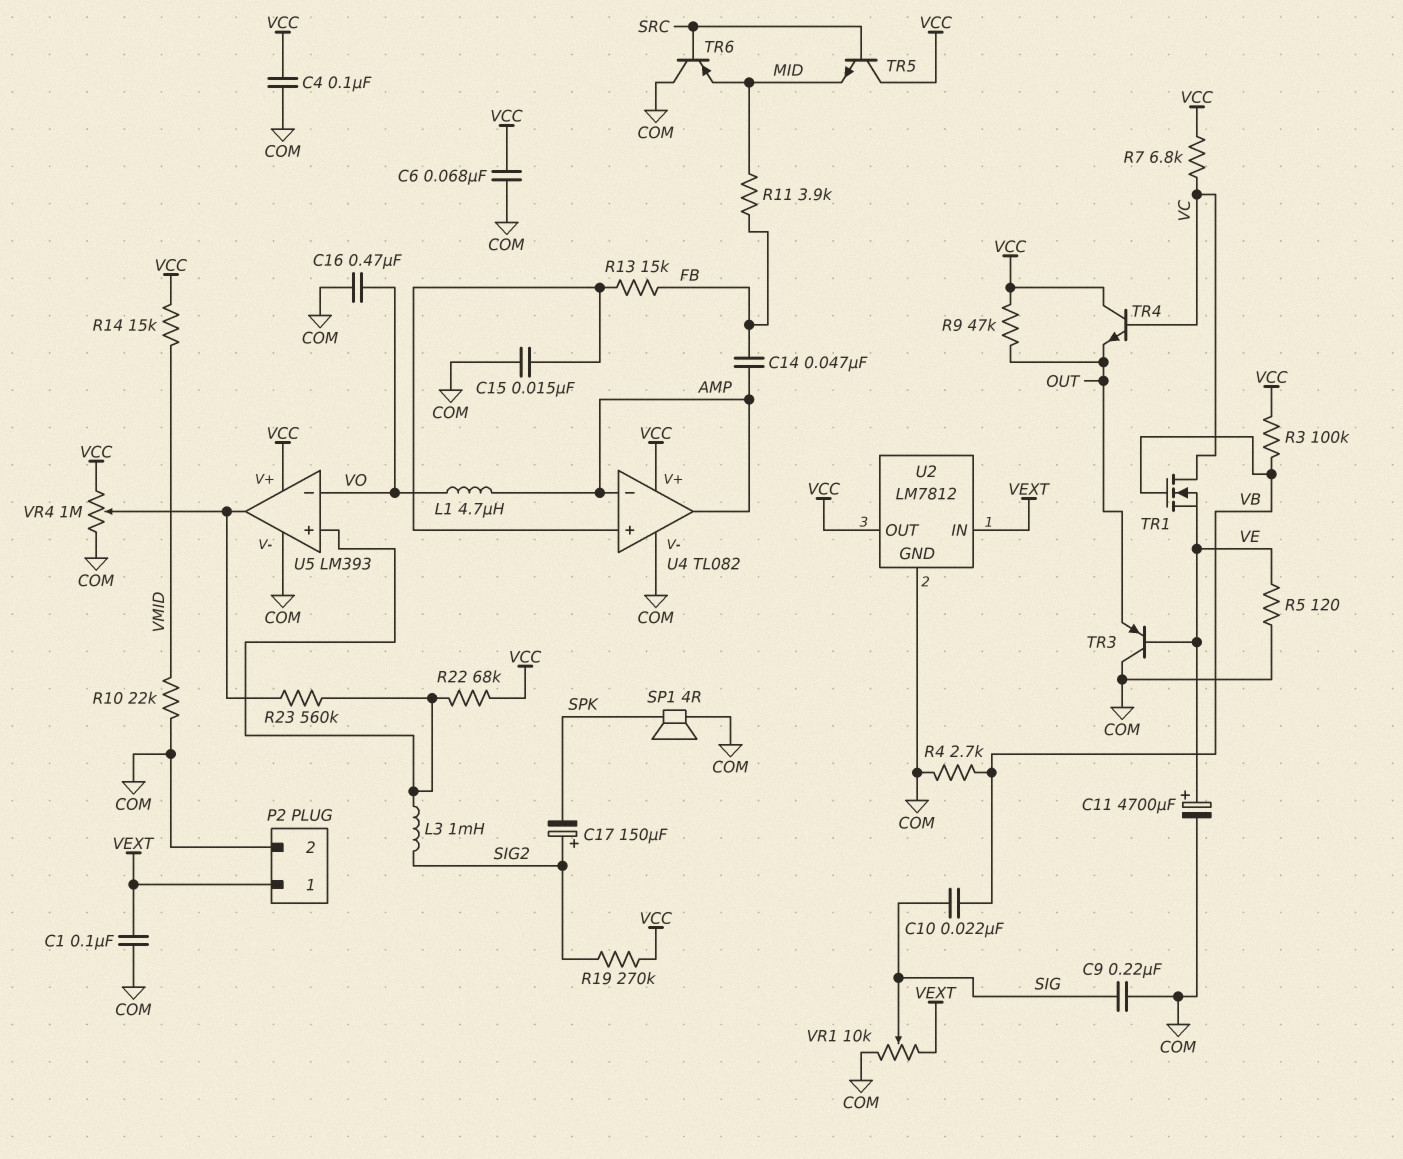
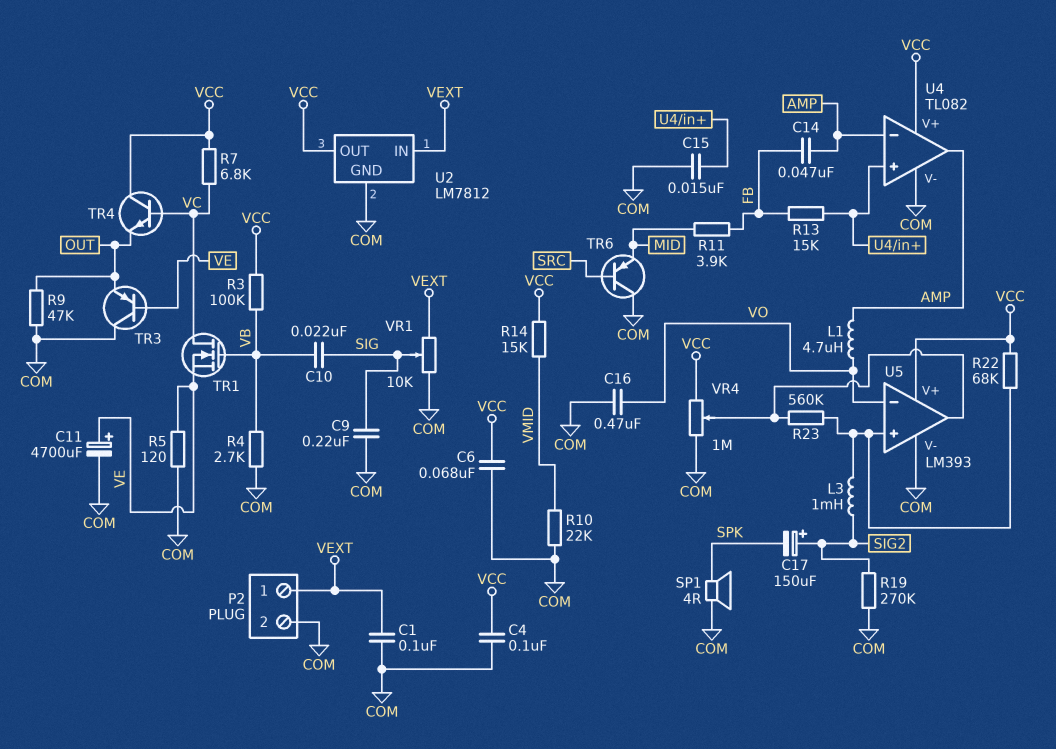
R9: 47k (OUT, VCC) -> 47k (COM, OUT)
R19: 270k (SIG2, VCC) -> 270k (COM, SIG2)
TR5: NPN (B SRC, C VCC, E MID) -> none

